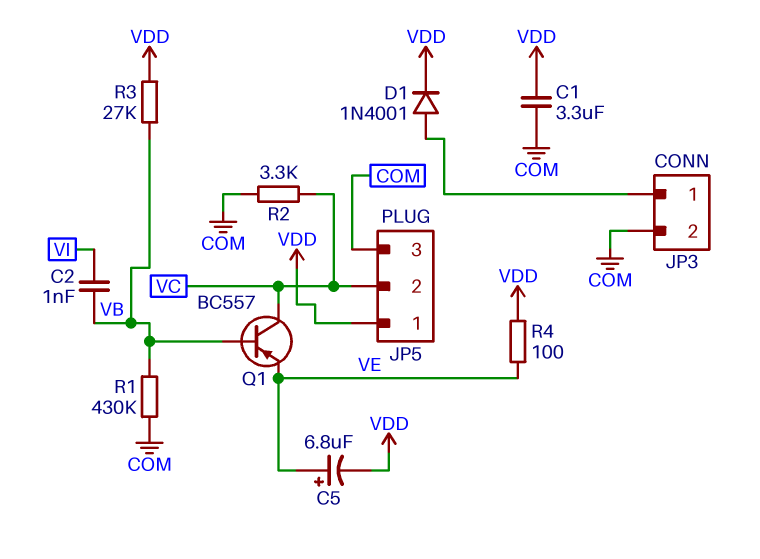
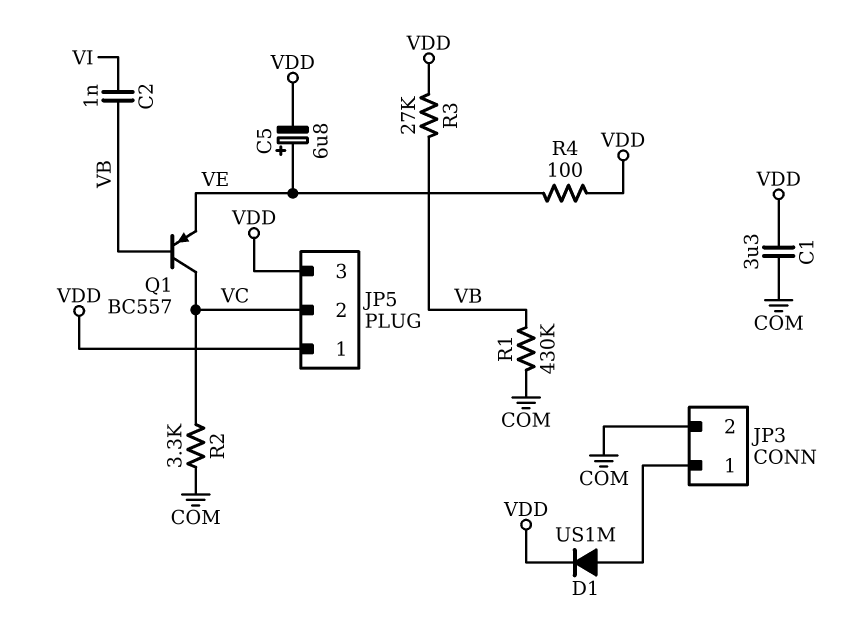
D1: diode 1N4001 (A JP3/1, K VDD) -> diode US1M (A JP3/1, K VDD)
JP5 pin 3: COM -> VDD

